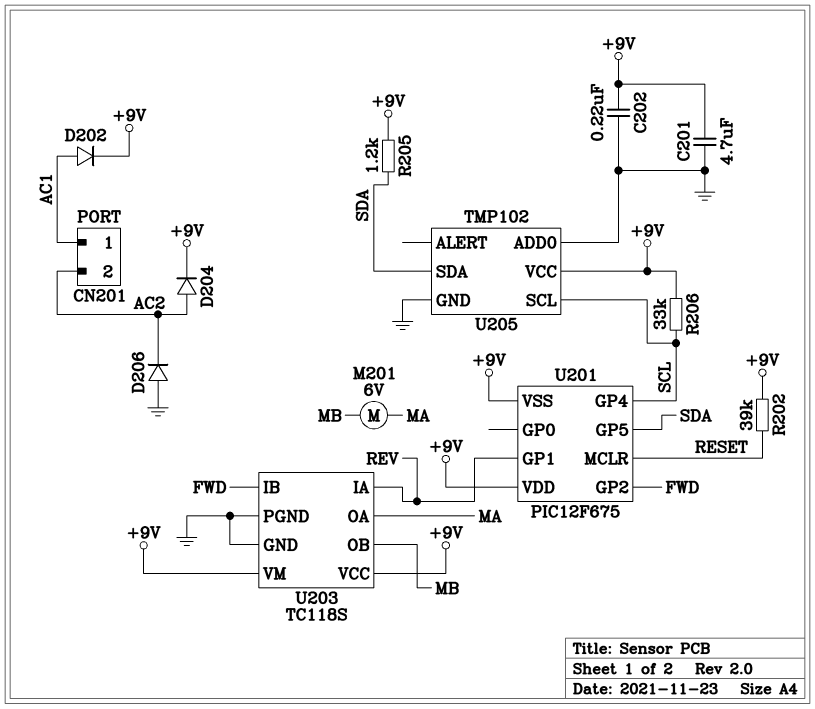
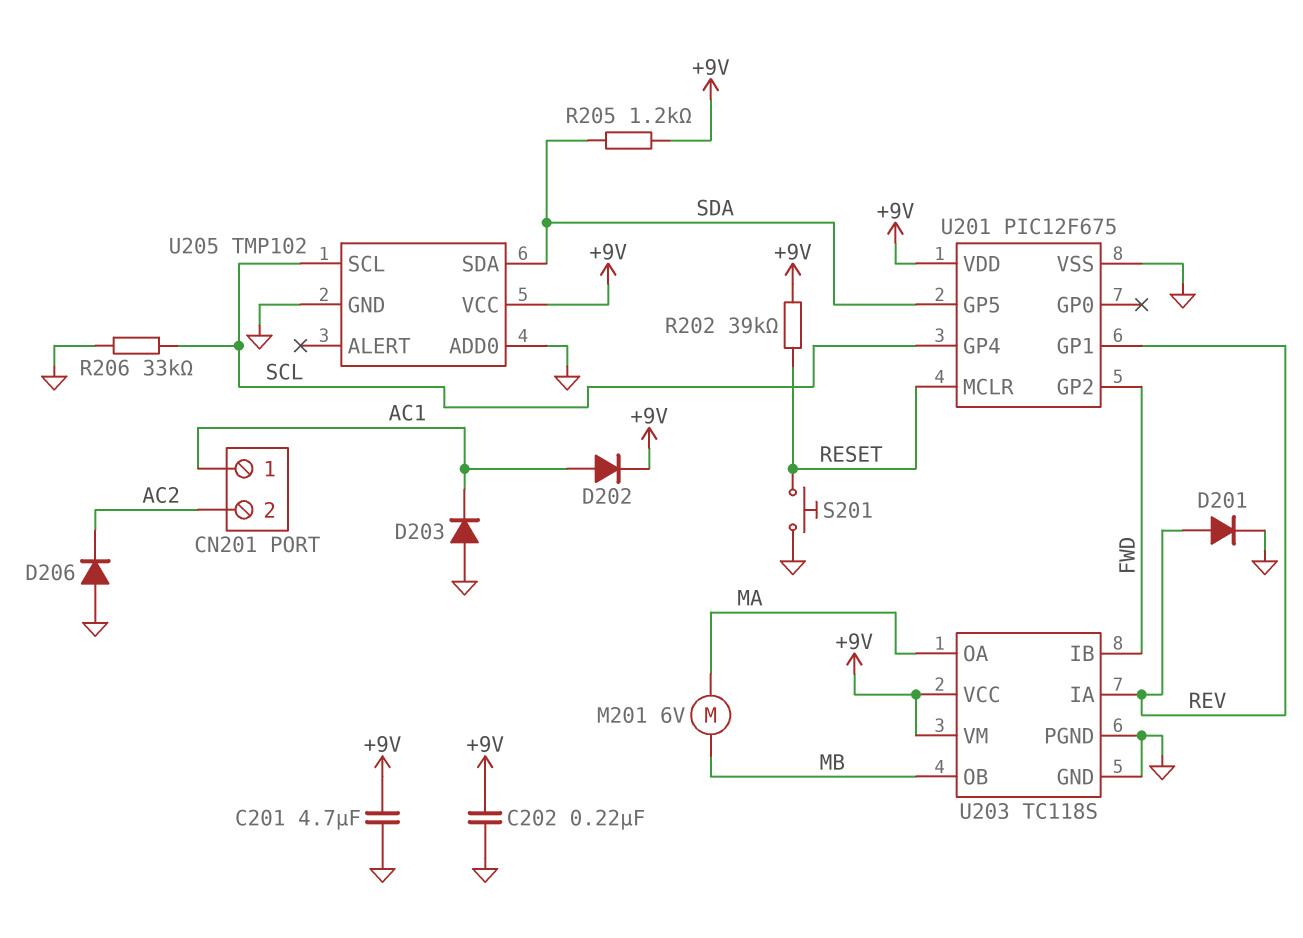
D201: none -> diode (A REV, K GND)
D203: none -> diode (A GND, K AC1)
D204: diode (A AC2, K +9V) -> none
R206: 33k (+9V, SCL) -> 33k (GND, SCL)
S201: none -> button (GND, RESET)
U201 pin VSS: +9V -> GND

